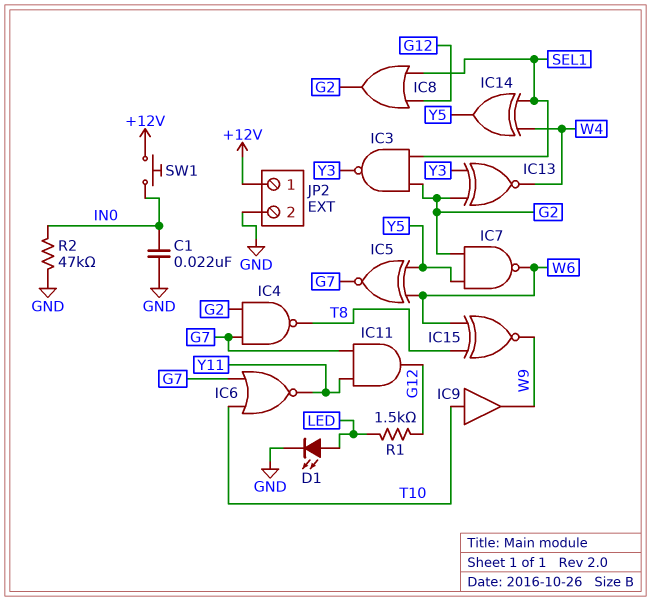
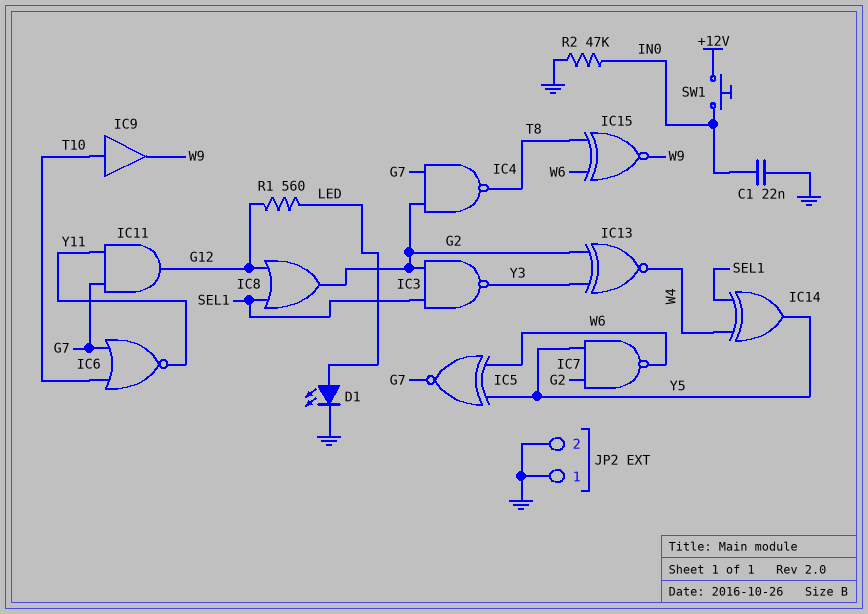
JP2 pin 1: +12V -> GND
R1: 1.5k (G12, LED) -> 560 (G12, LED)

